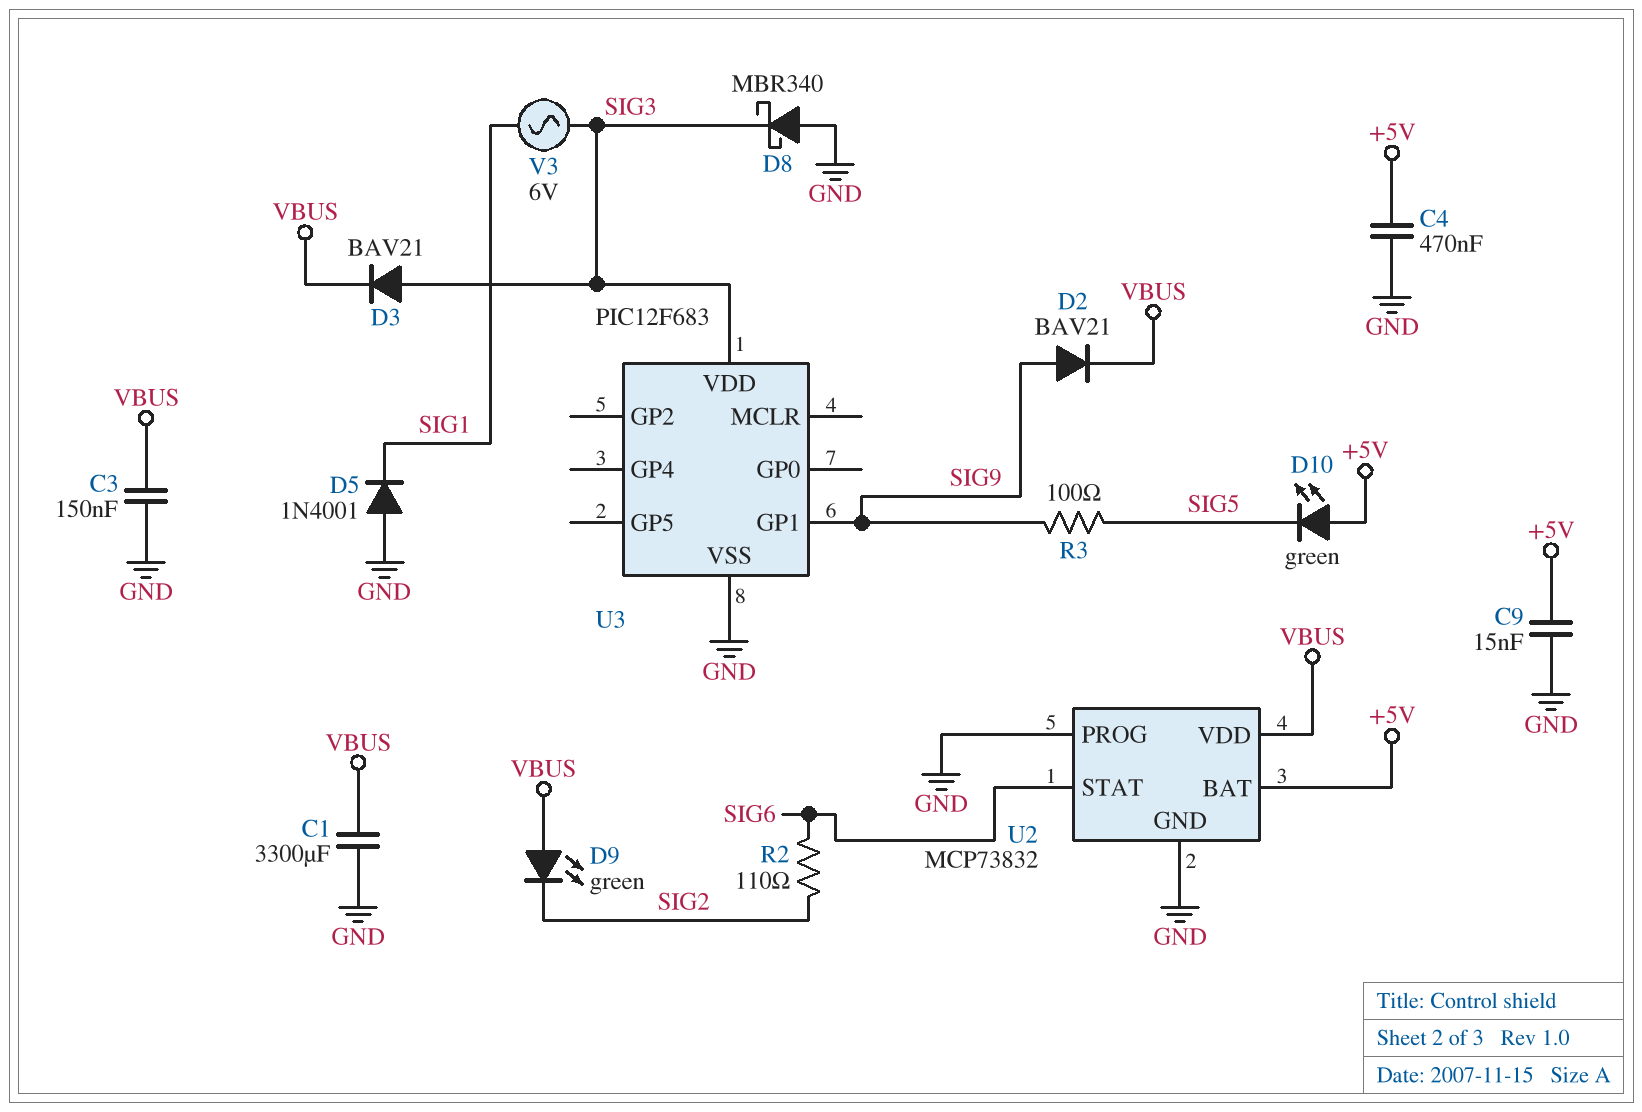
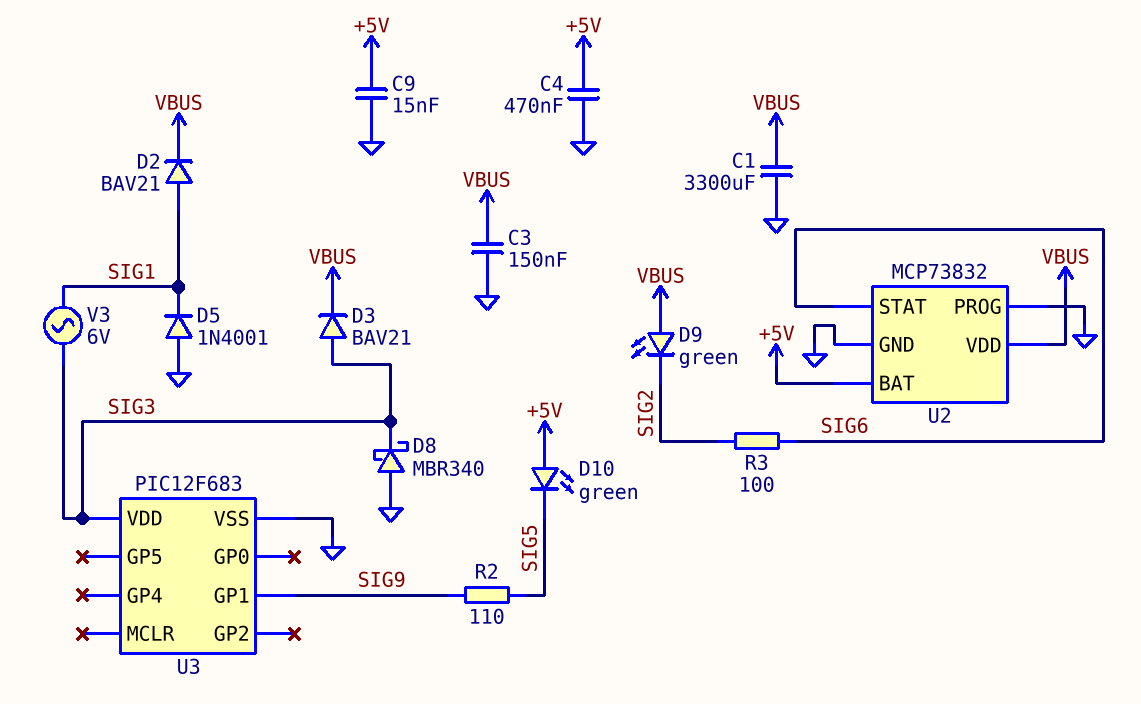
D2: diode BAV21 (A SIG9, K VBUS) -> diode BAV21 (A SIG1, K VBUS)
R2: 110 (SIG2, SIG6) -> 110 (SIG5, SIG9)
R3: 100 (SIG5, SIG9) -> 100 (SIG2, SIG6)

